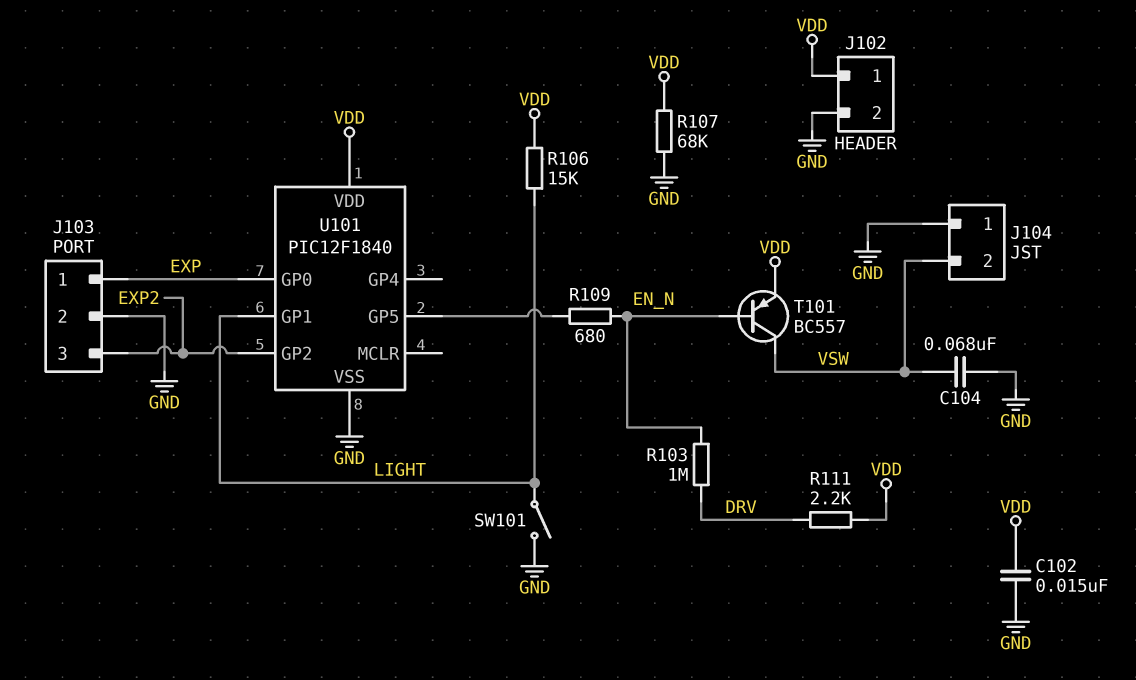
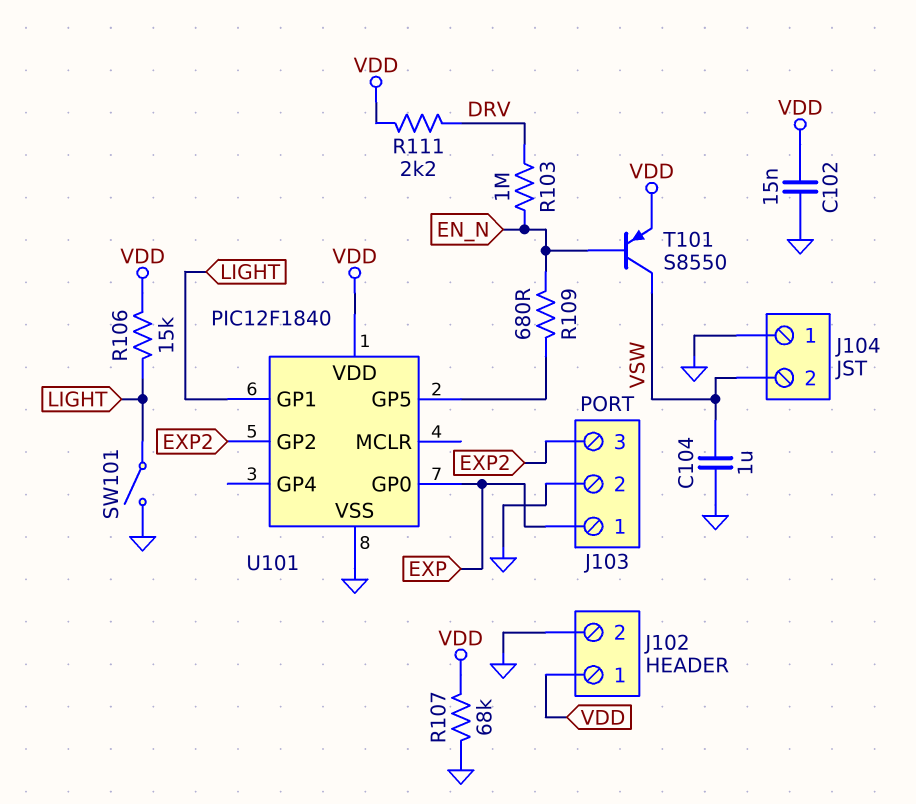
C104: 68nF (GND, VSW) -> 1uF (GND, VSW)
T101: PNP BC557 (B EN_N, C VSW, E VDD) -> PNP S8550 (B EN_N, C VSW, E VDD)

